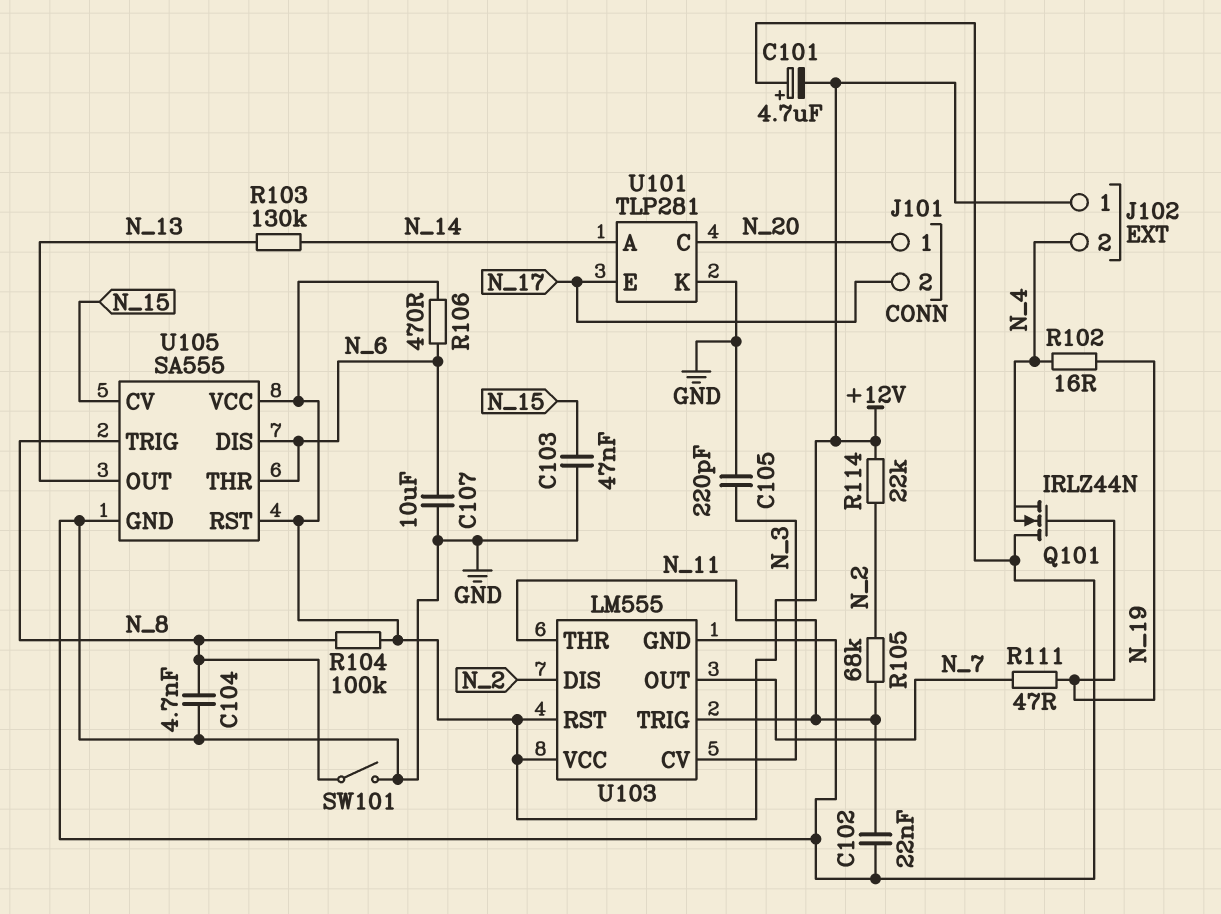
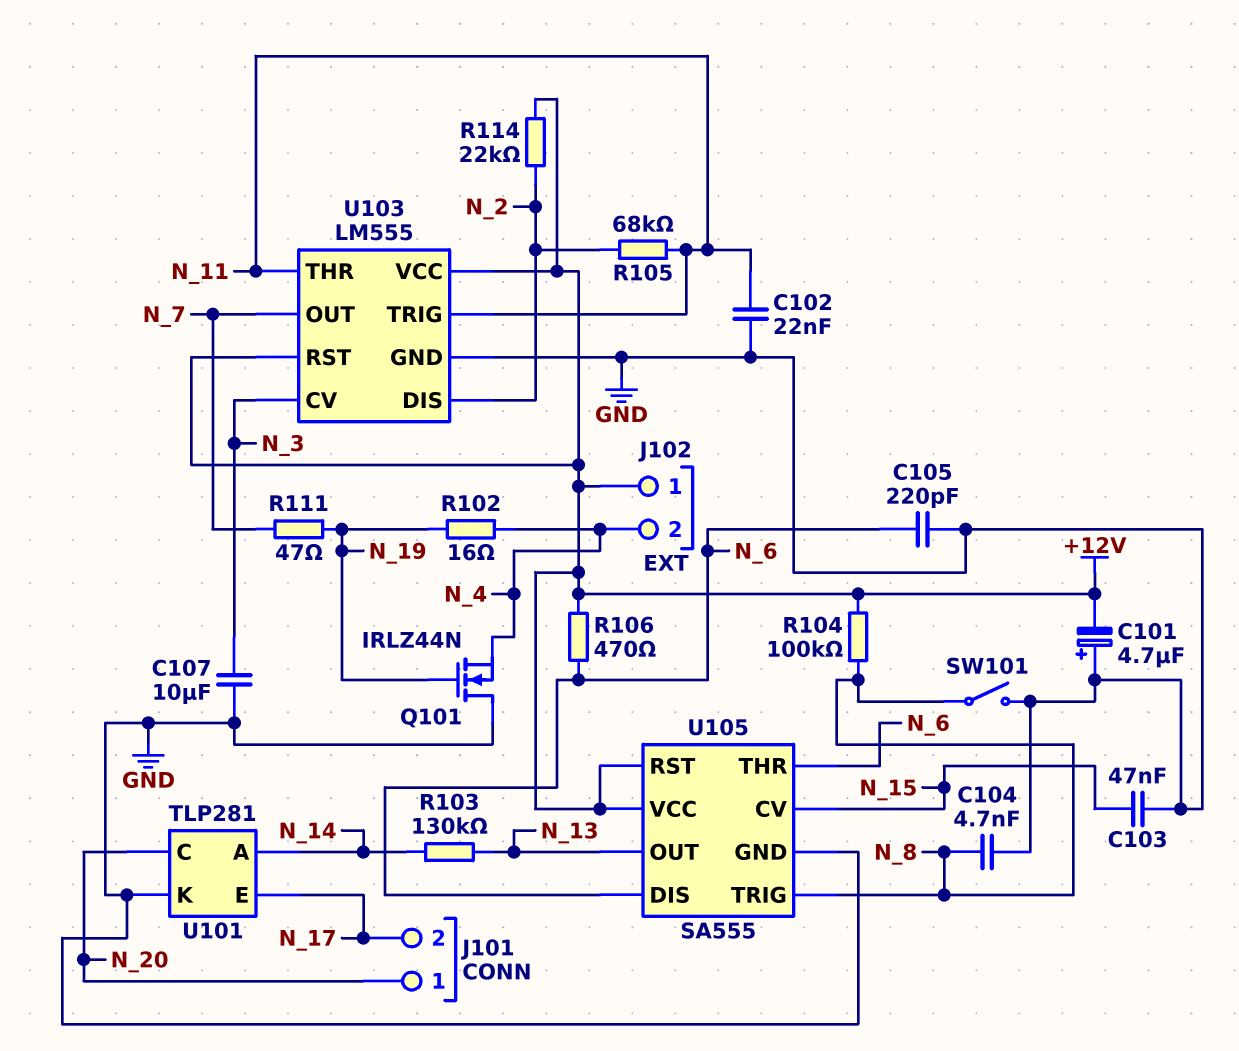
C105: 220pF (GND, N_3) -> 220pF (GND, N_6)
C107: 10uF (GND, N_6) -> 10uF (GND, N_3)

